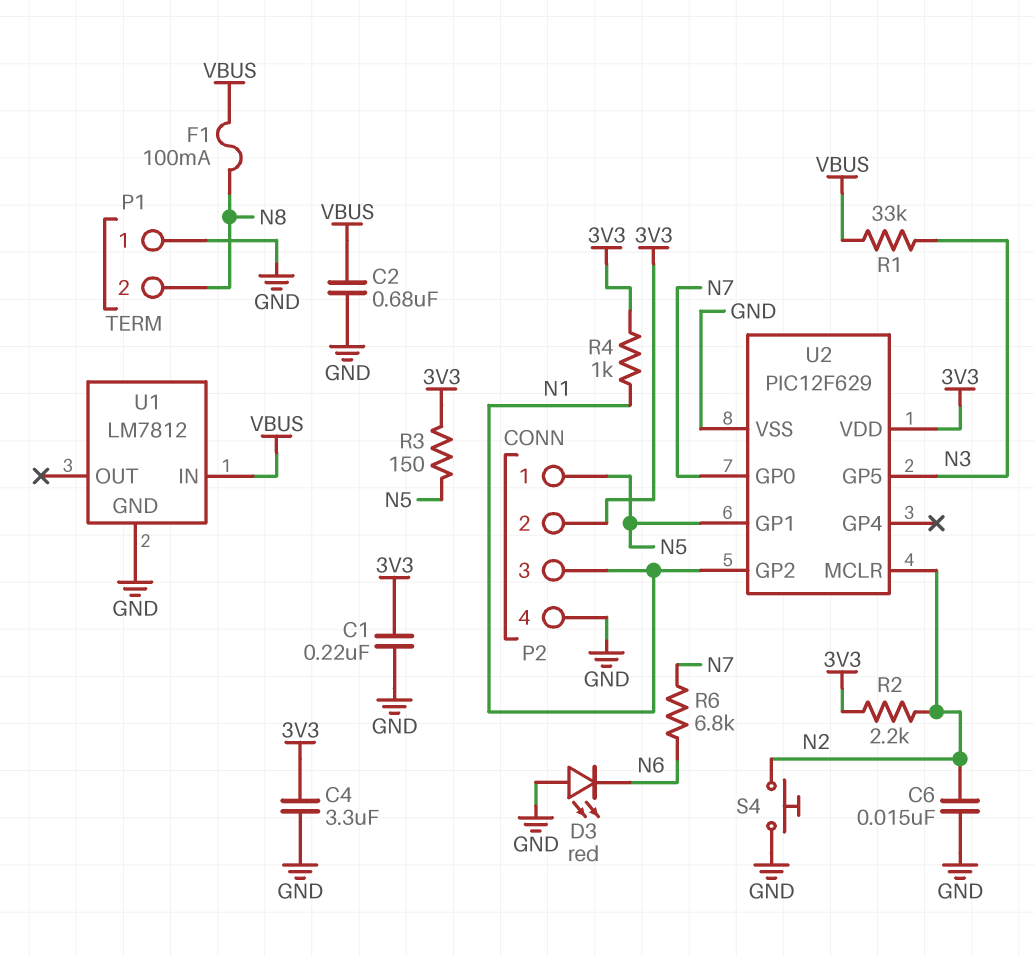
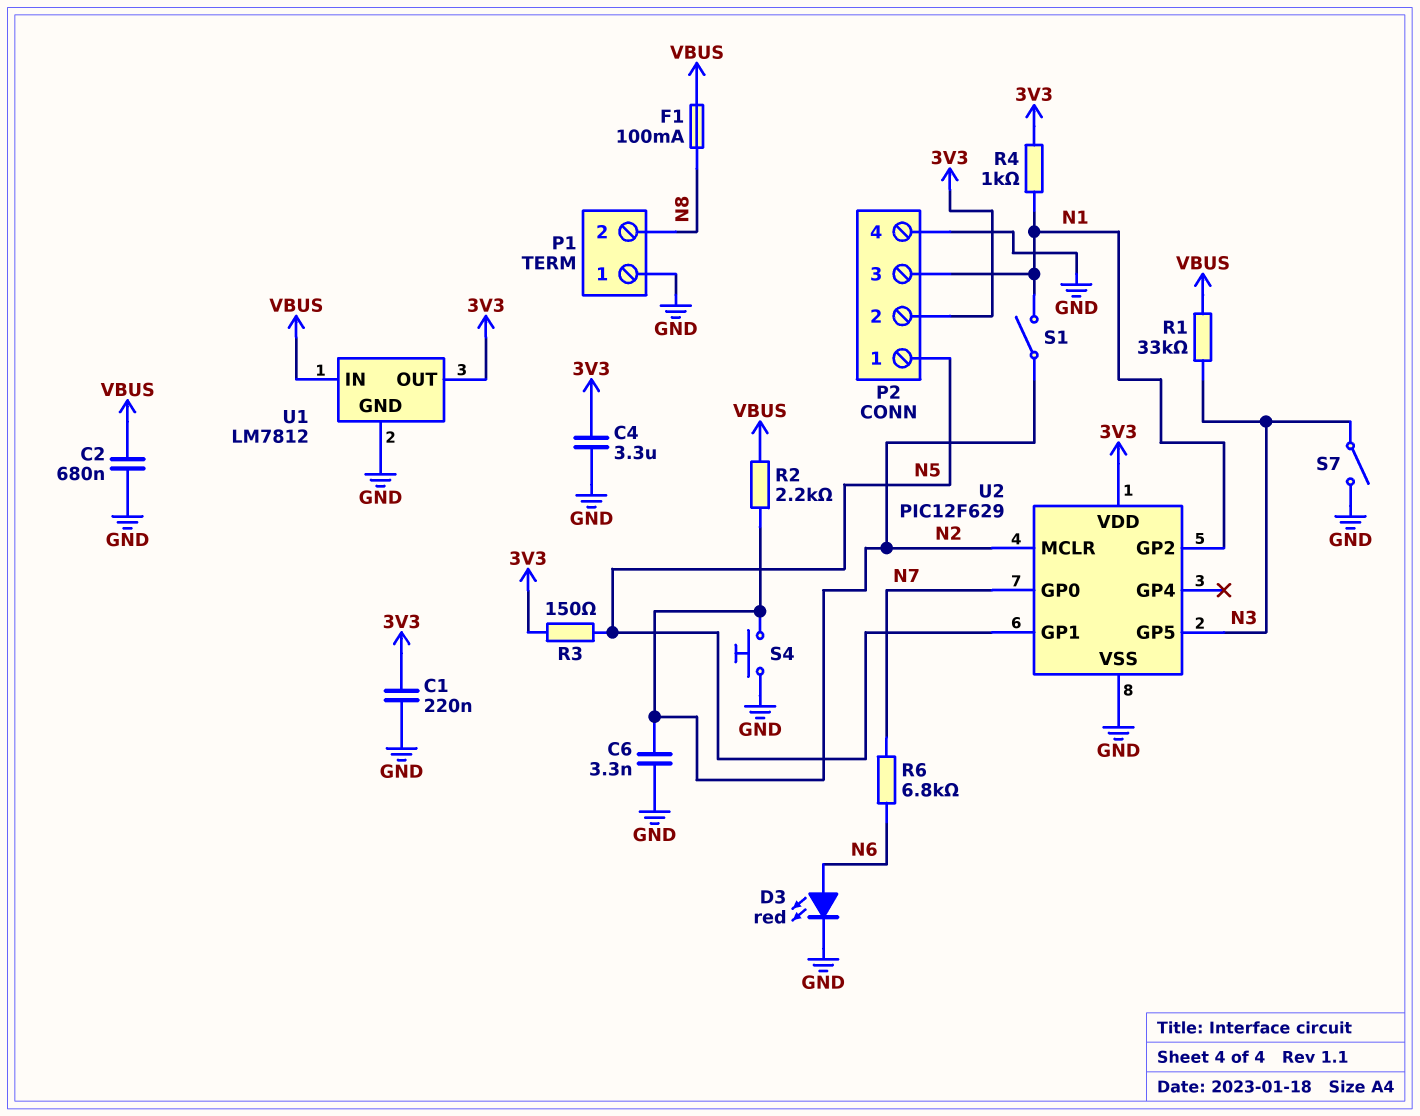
C6: 15nF (GND, N2) -> 3.3nF (GND, N2)
D3: LED red (A GND, K N6) -> LED red (A N6, K GND)
R2: 2.2k (3V3, N2) -> 2.2k (N2, VBUS)
S1: none -> switch (N1, N2)
S7: none -> switch (GND, N3)
U1 pin OUT: none -> 3V3

